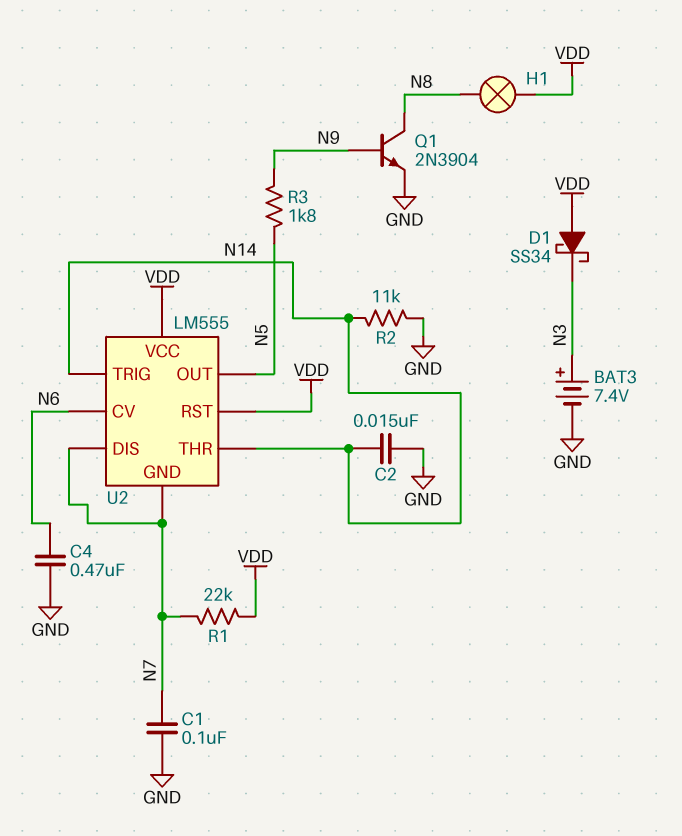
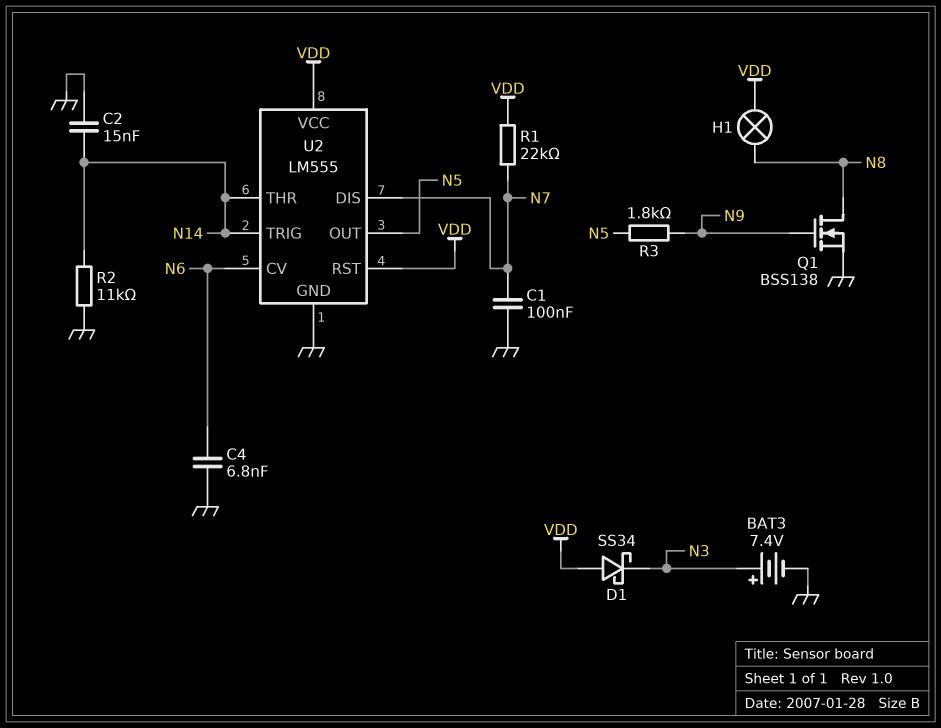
C4: 470nF (GND, N6) -> 6.8nF (GND, N6)
Q1: NPN 2N3904 (B N9, C N8, E GND) -> NMOS BSS138 (G N9, D N8, S GND)
U2 pin GND: N7 -> GND

